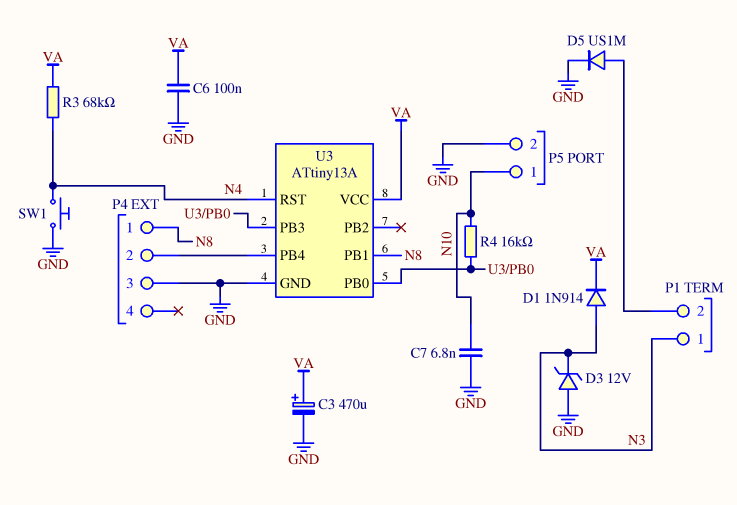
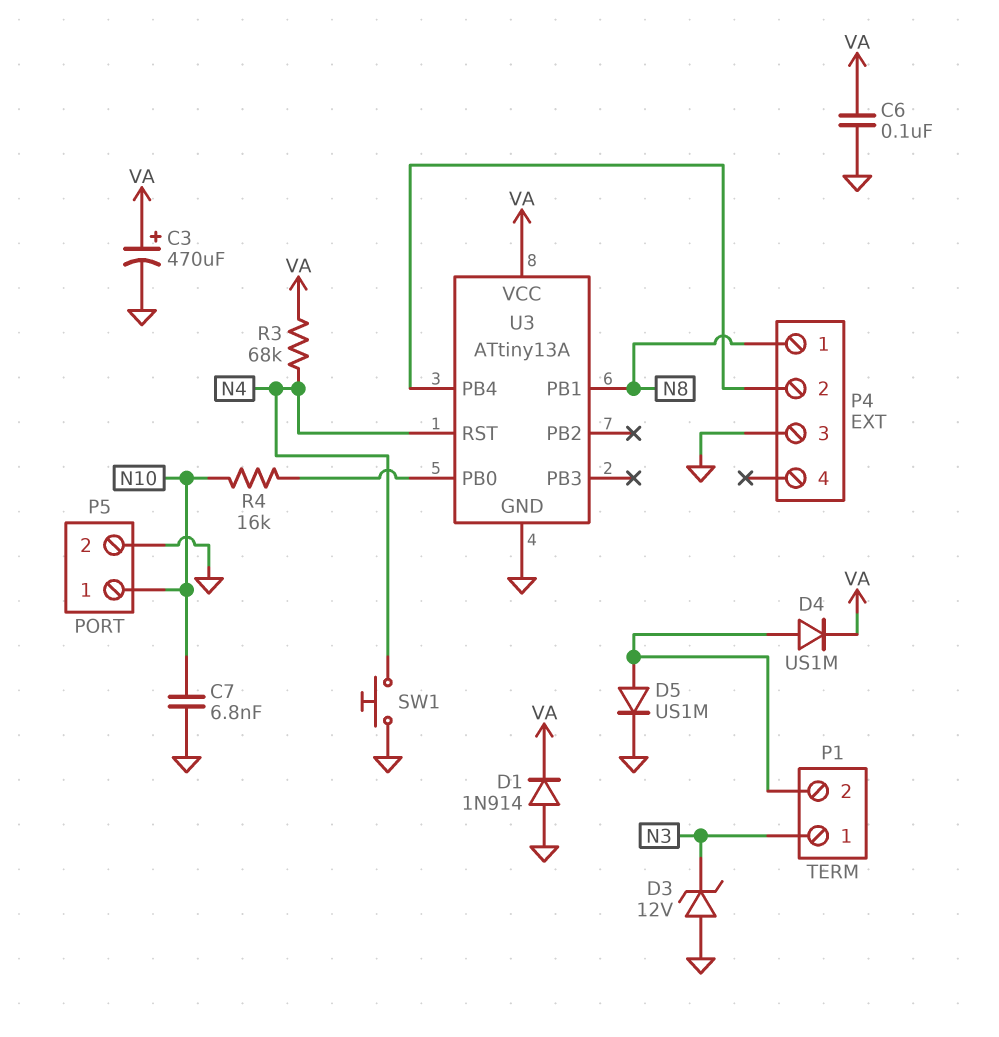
D1: diode 1N914 (A N3, K VA) -> diode 1N914 (A GND, K VA)
D4: none -> diode US1M (A P1/2, K VA)
U3 pin PB3: U3/PB0 -> none

